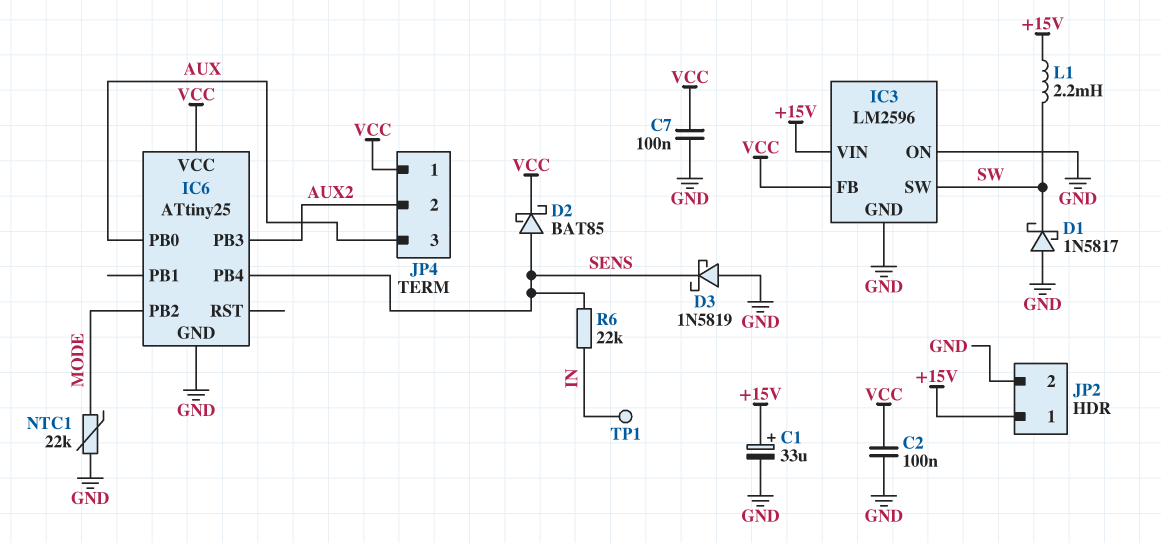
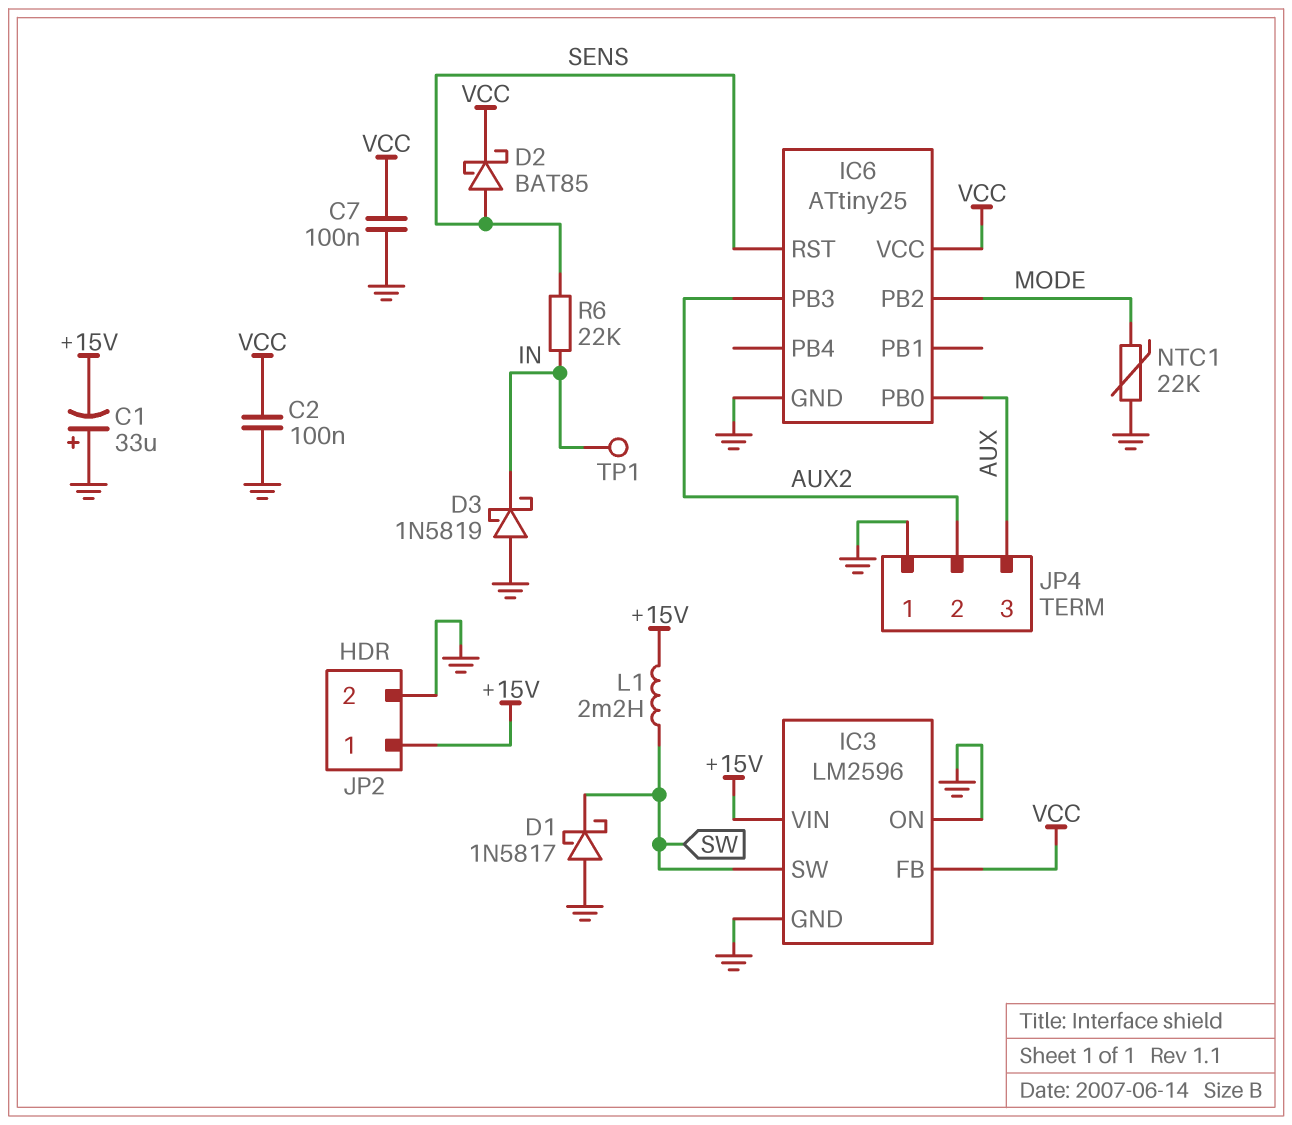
C1: 33uF (plus +15V, minus GND) -> 33uF (plus GND, minus +15V)
D3: schottky 1N5819 (A GND, K SENS) -> schottky 1N5819 (A GND, K IN)
IC6 pin PB4: SENS -> none
IC6 pin RST: none -> SENS
JP4 pin 1: VCC -> GND

